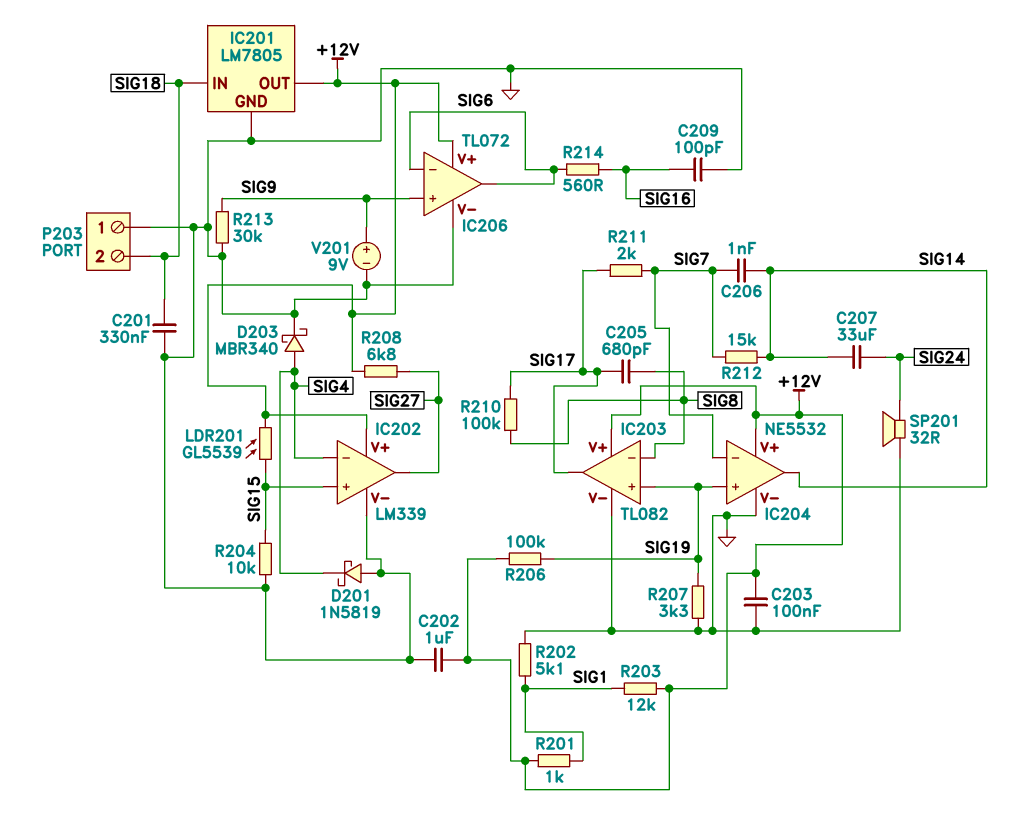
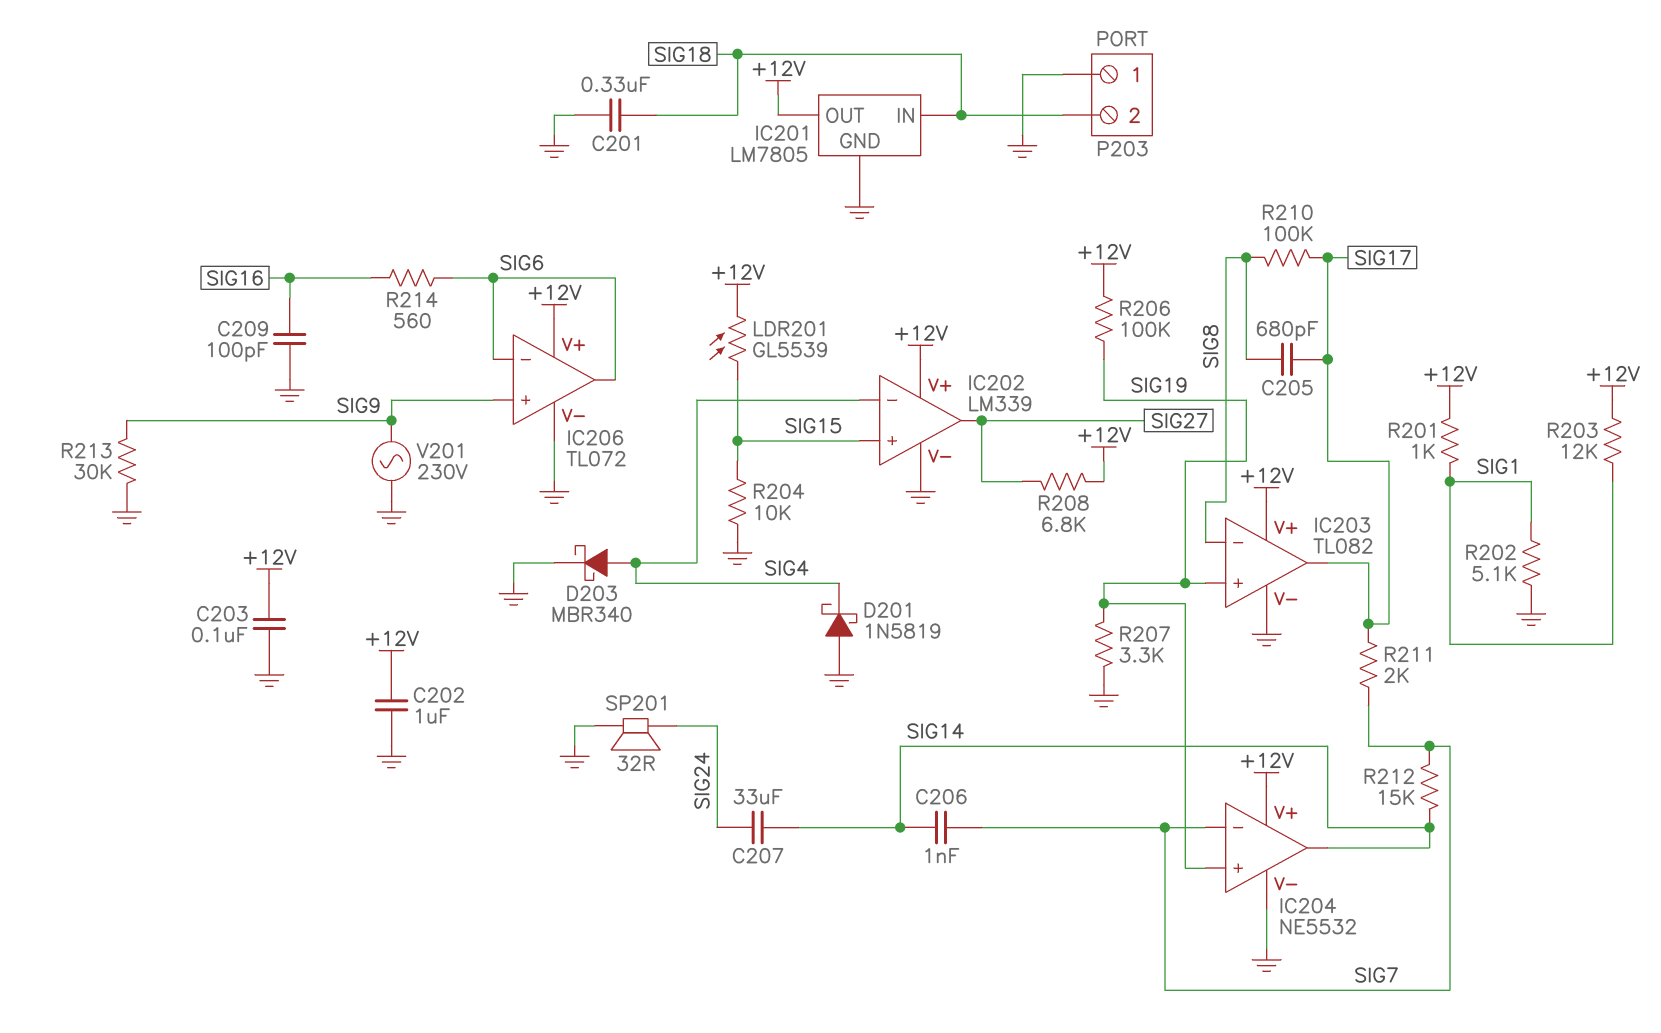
V201: 9V (plus SIG9, minus GND) -> AC 230V (GND, SIG9)

